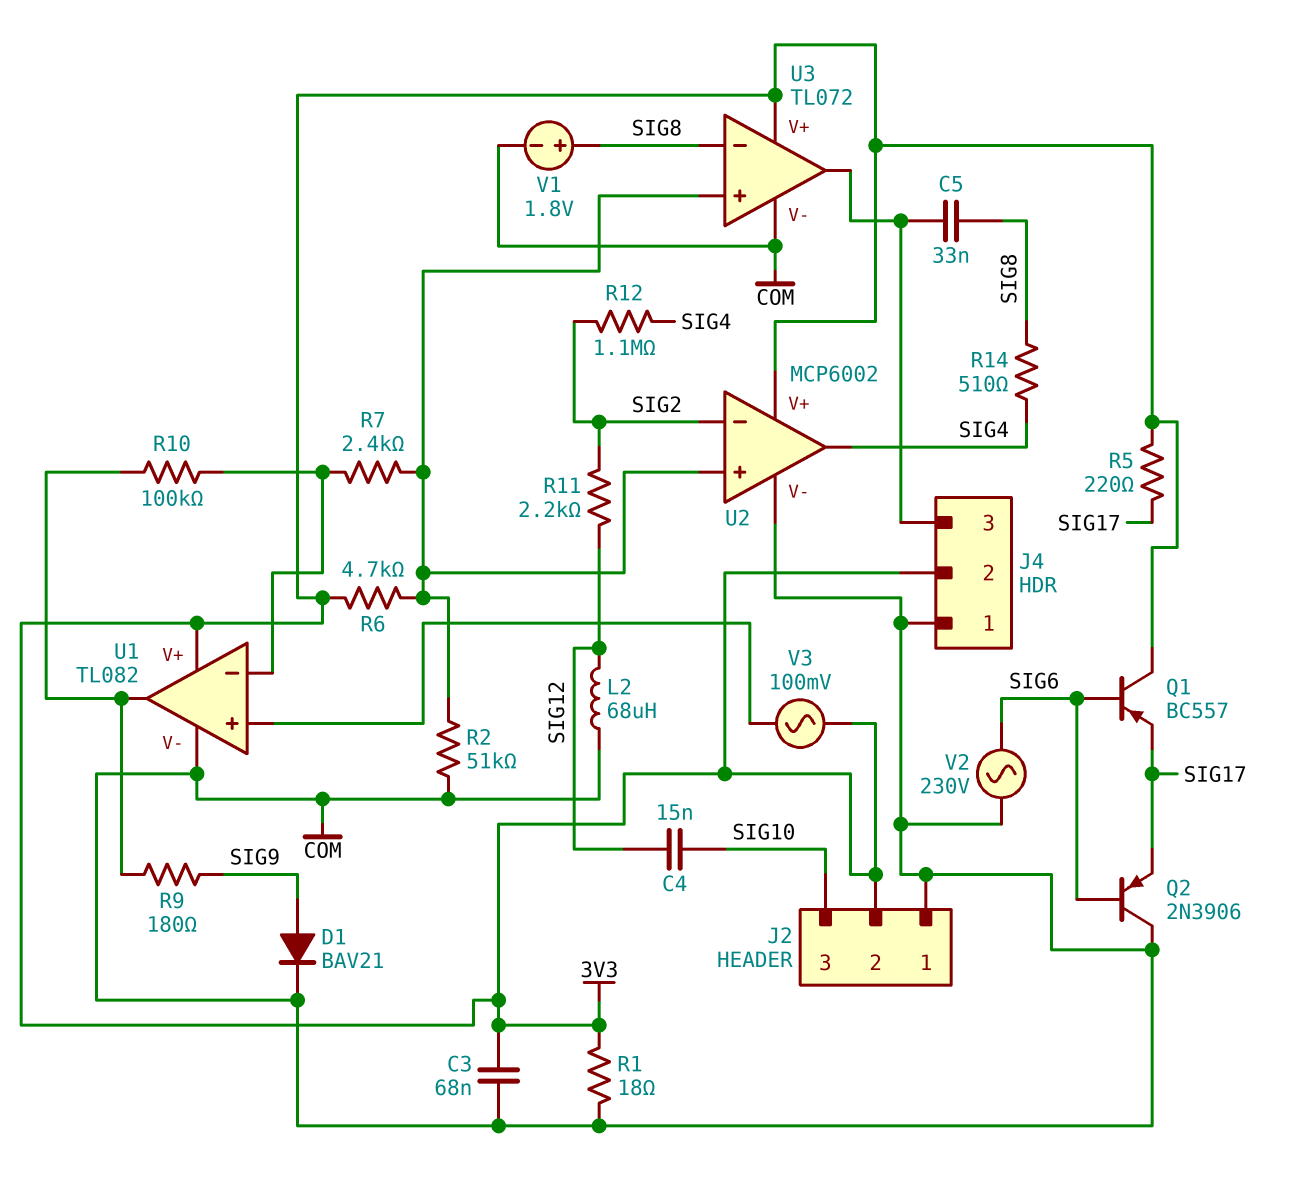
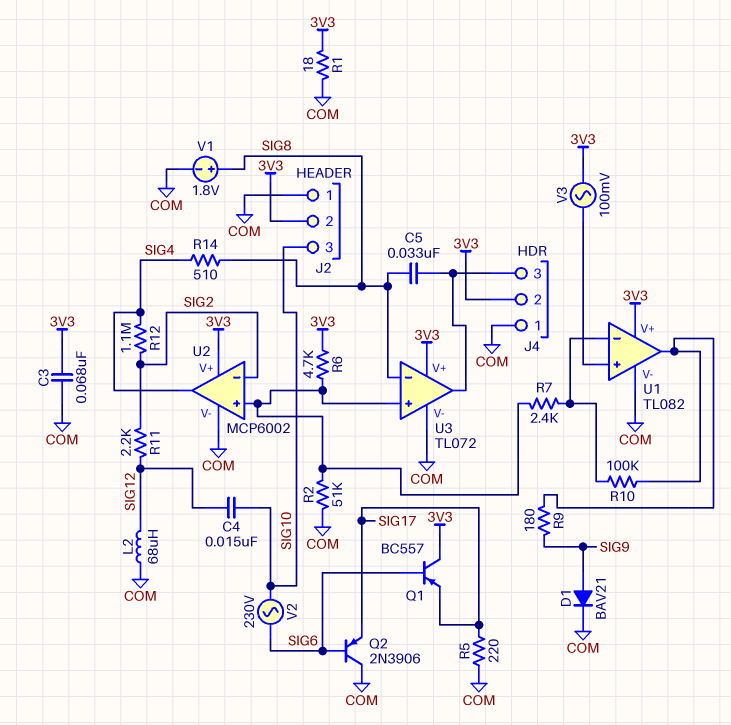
R5: 220 (3V3, SIG17) -> 220 (COM, SIG17)
V2: AC 230V (COM, SIG6) -> AC 230V (SIG6, SIG10)

